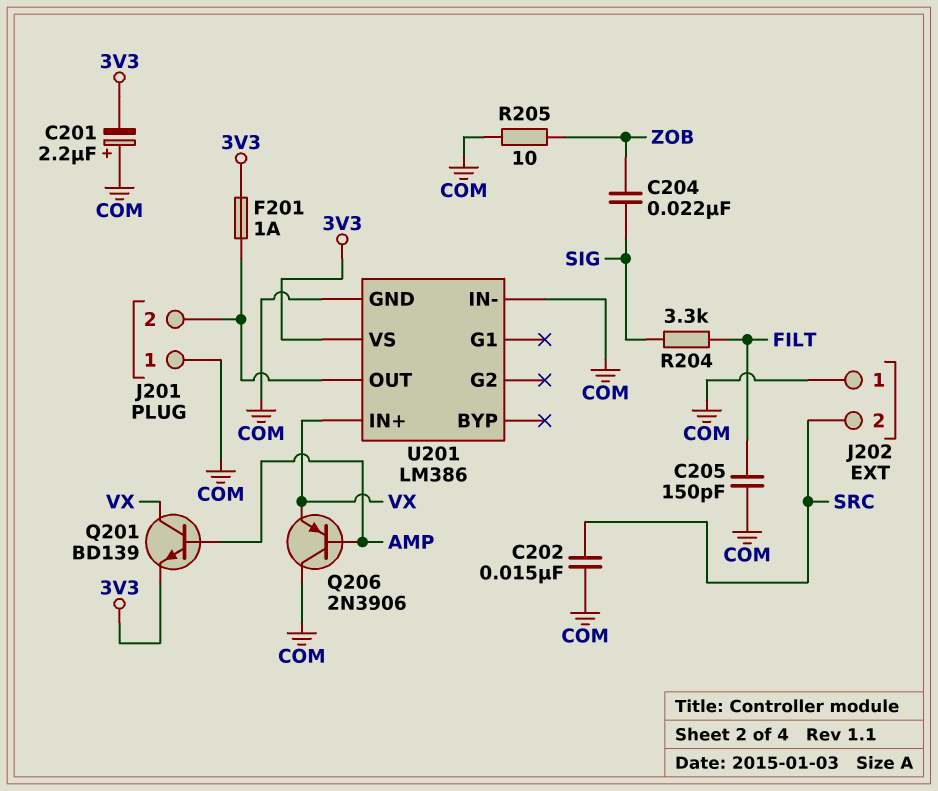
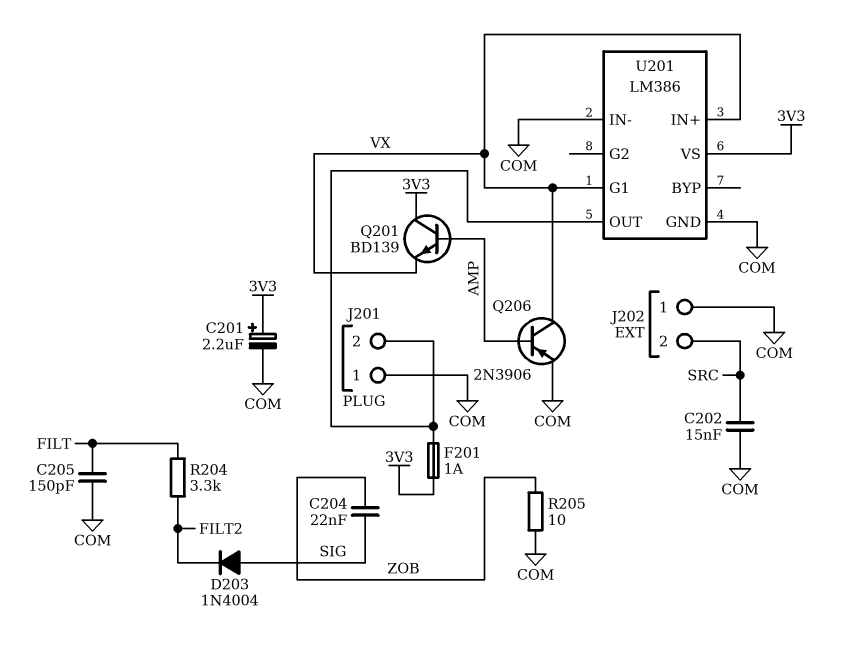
C201: 2.2uF (plus COM, minus 3V3) -> 2.2uF (plus 3V3, minus COM)
D203: none -> diode 1N4004 (A SIG, K FILT2)
Q201: NPN BD139 (B AMP, C VX, E 3V3) -> NPN BD139 (B AMP, C 3V3, E VX)
Q206: PNP 2N3906 (B AMP, C COM, E VX) -> PNP 2N3906 (B AMP, C VX, E COM)
R204: 3.3k (FILT, SIG) -> 3.3k (FILT, FILT2)
U201 pin G1: none -> VX

